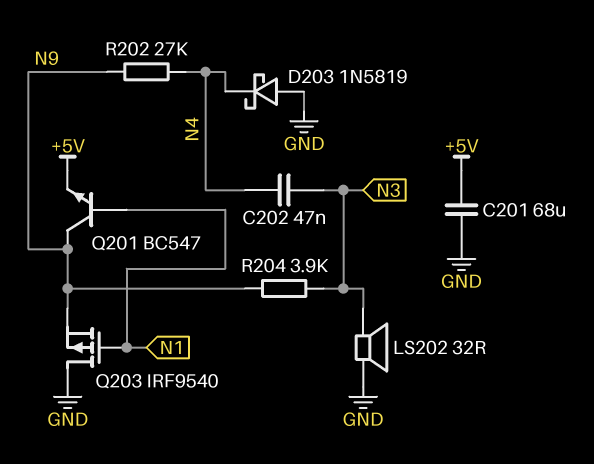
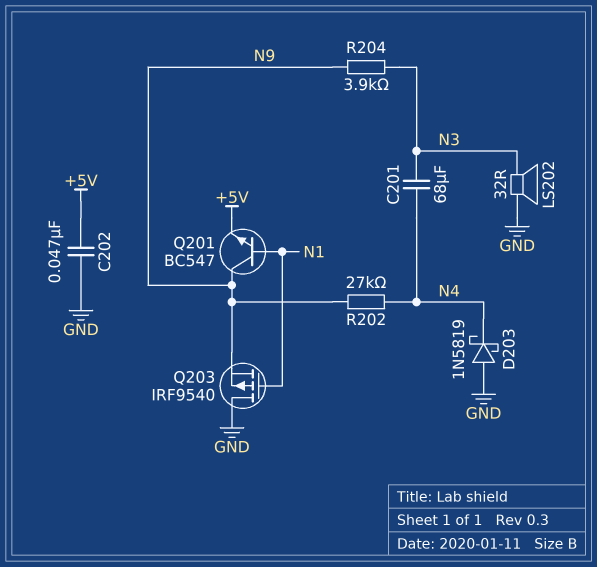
C201: 68uF (+5V, GND) -> 68uF (N3, N4)
C202: 47nF (N3, N4) -> 47nF (+5V, GND)

